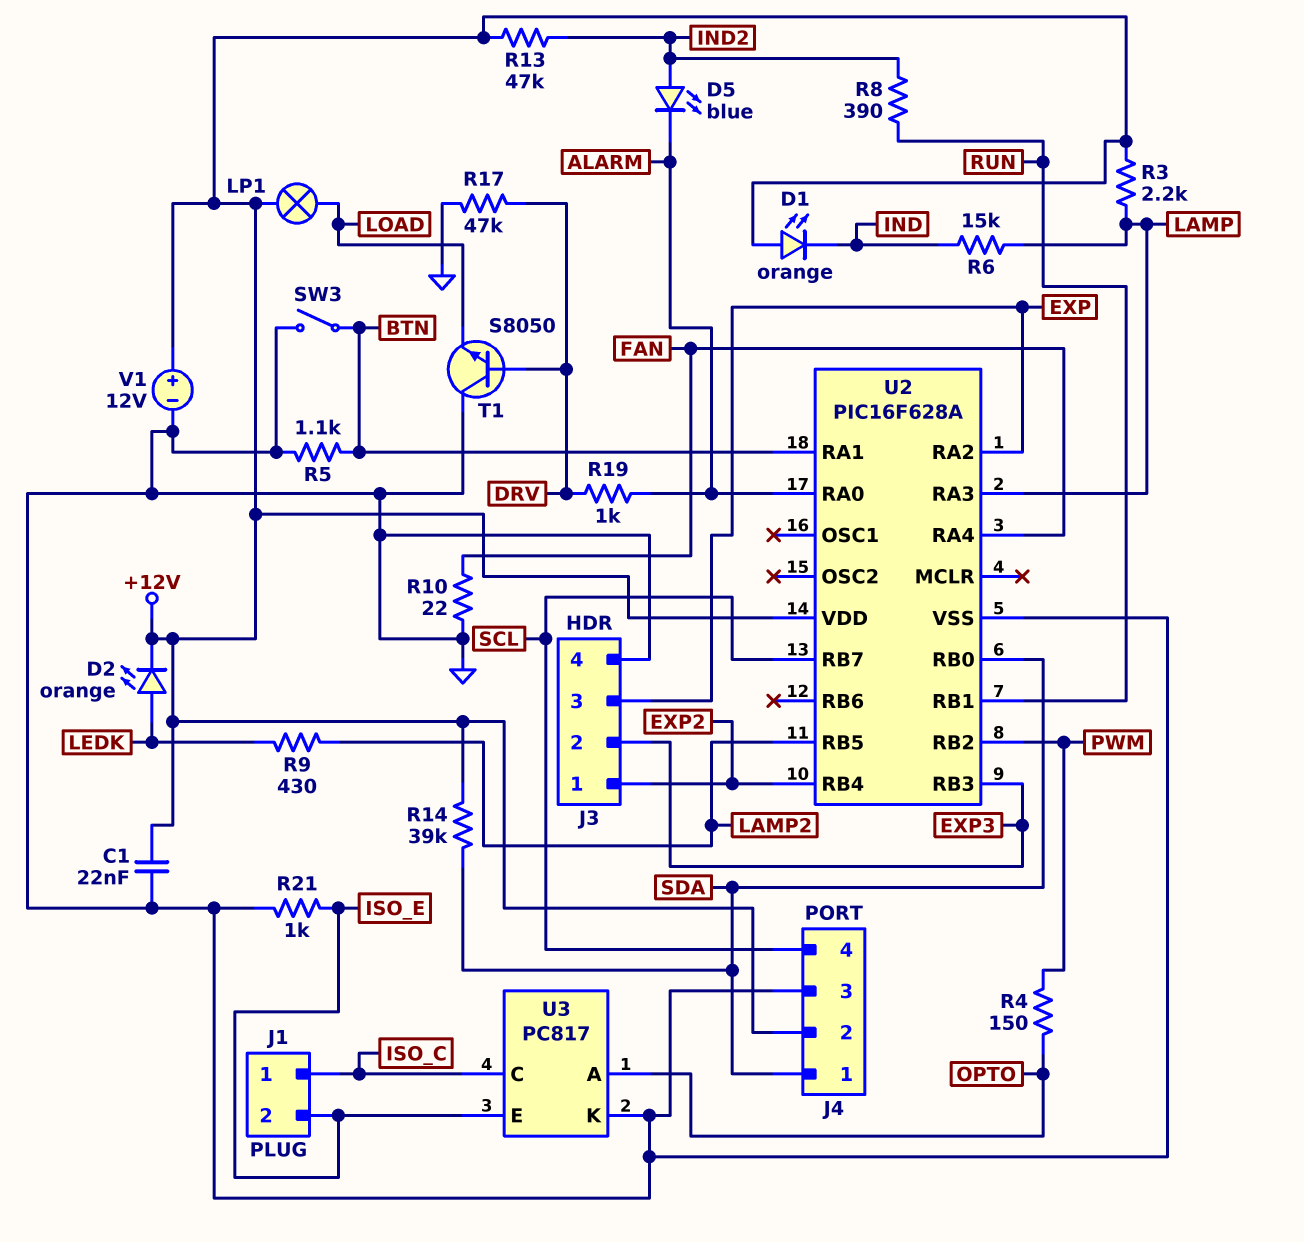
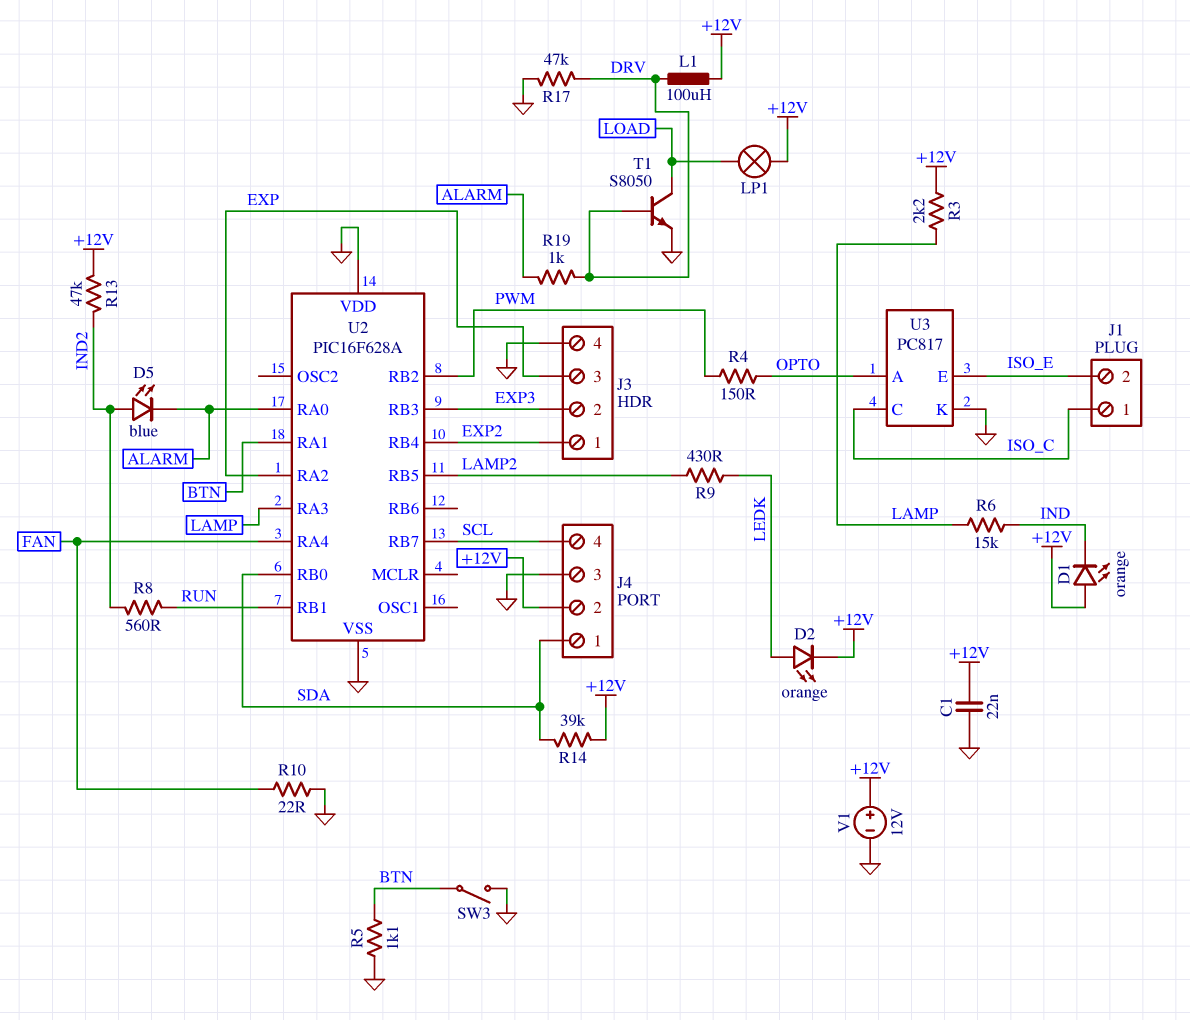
L1: none -> 100uH (+12V, DRV)
R8: 390 (IND2, RUN) -> 560 (IND2, RUN)
R21: 1k (GND, ISO_E) -> none
T1: NPN S8050 (B DRV, C GND, E LOAD) -> NPN S8050 (B DRV, C LOAD, E GND)
U2 pin VDD: +12V -> GND

